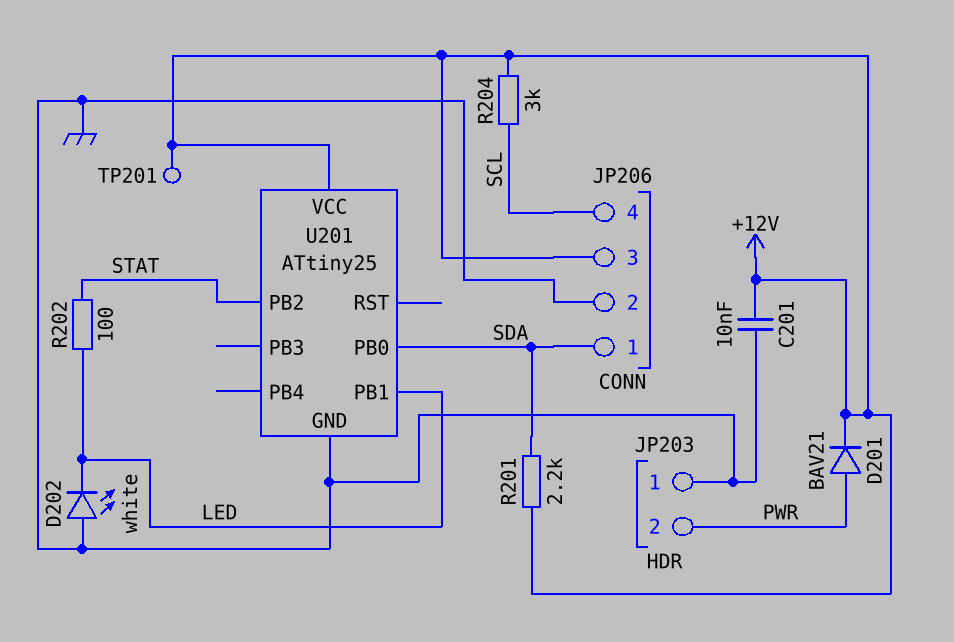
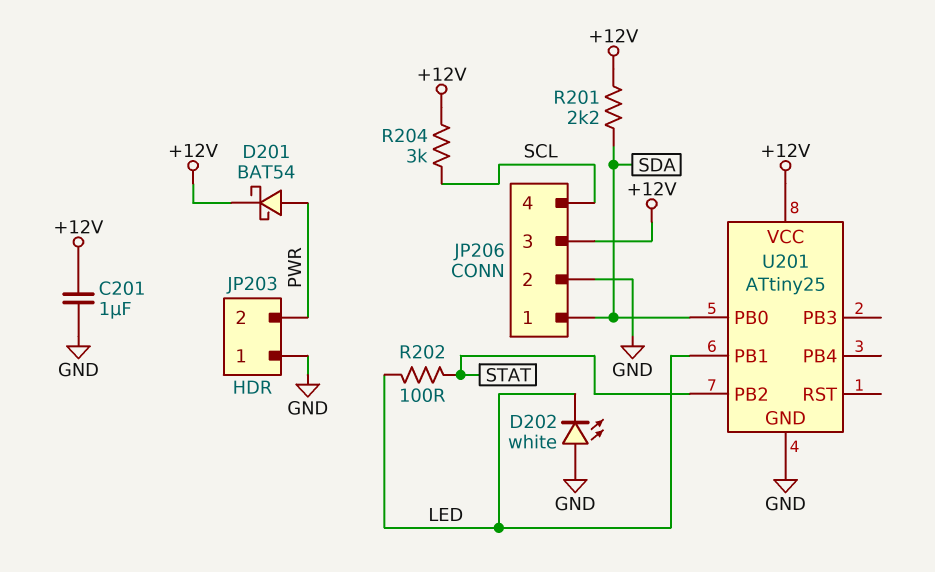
C201: 10nF (+12V, GND) -> 1uF (+12V, GND)
D201: diode BAV21 (A PWR, K +12V) -> schottky BAT54 (A PWR, K +12V)
TP201: test point (+12V) -> none

